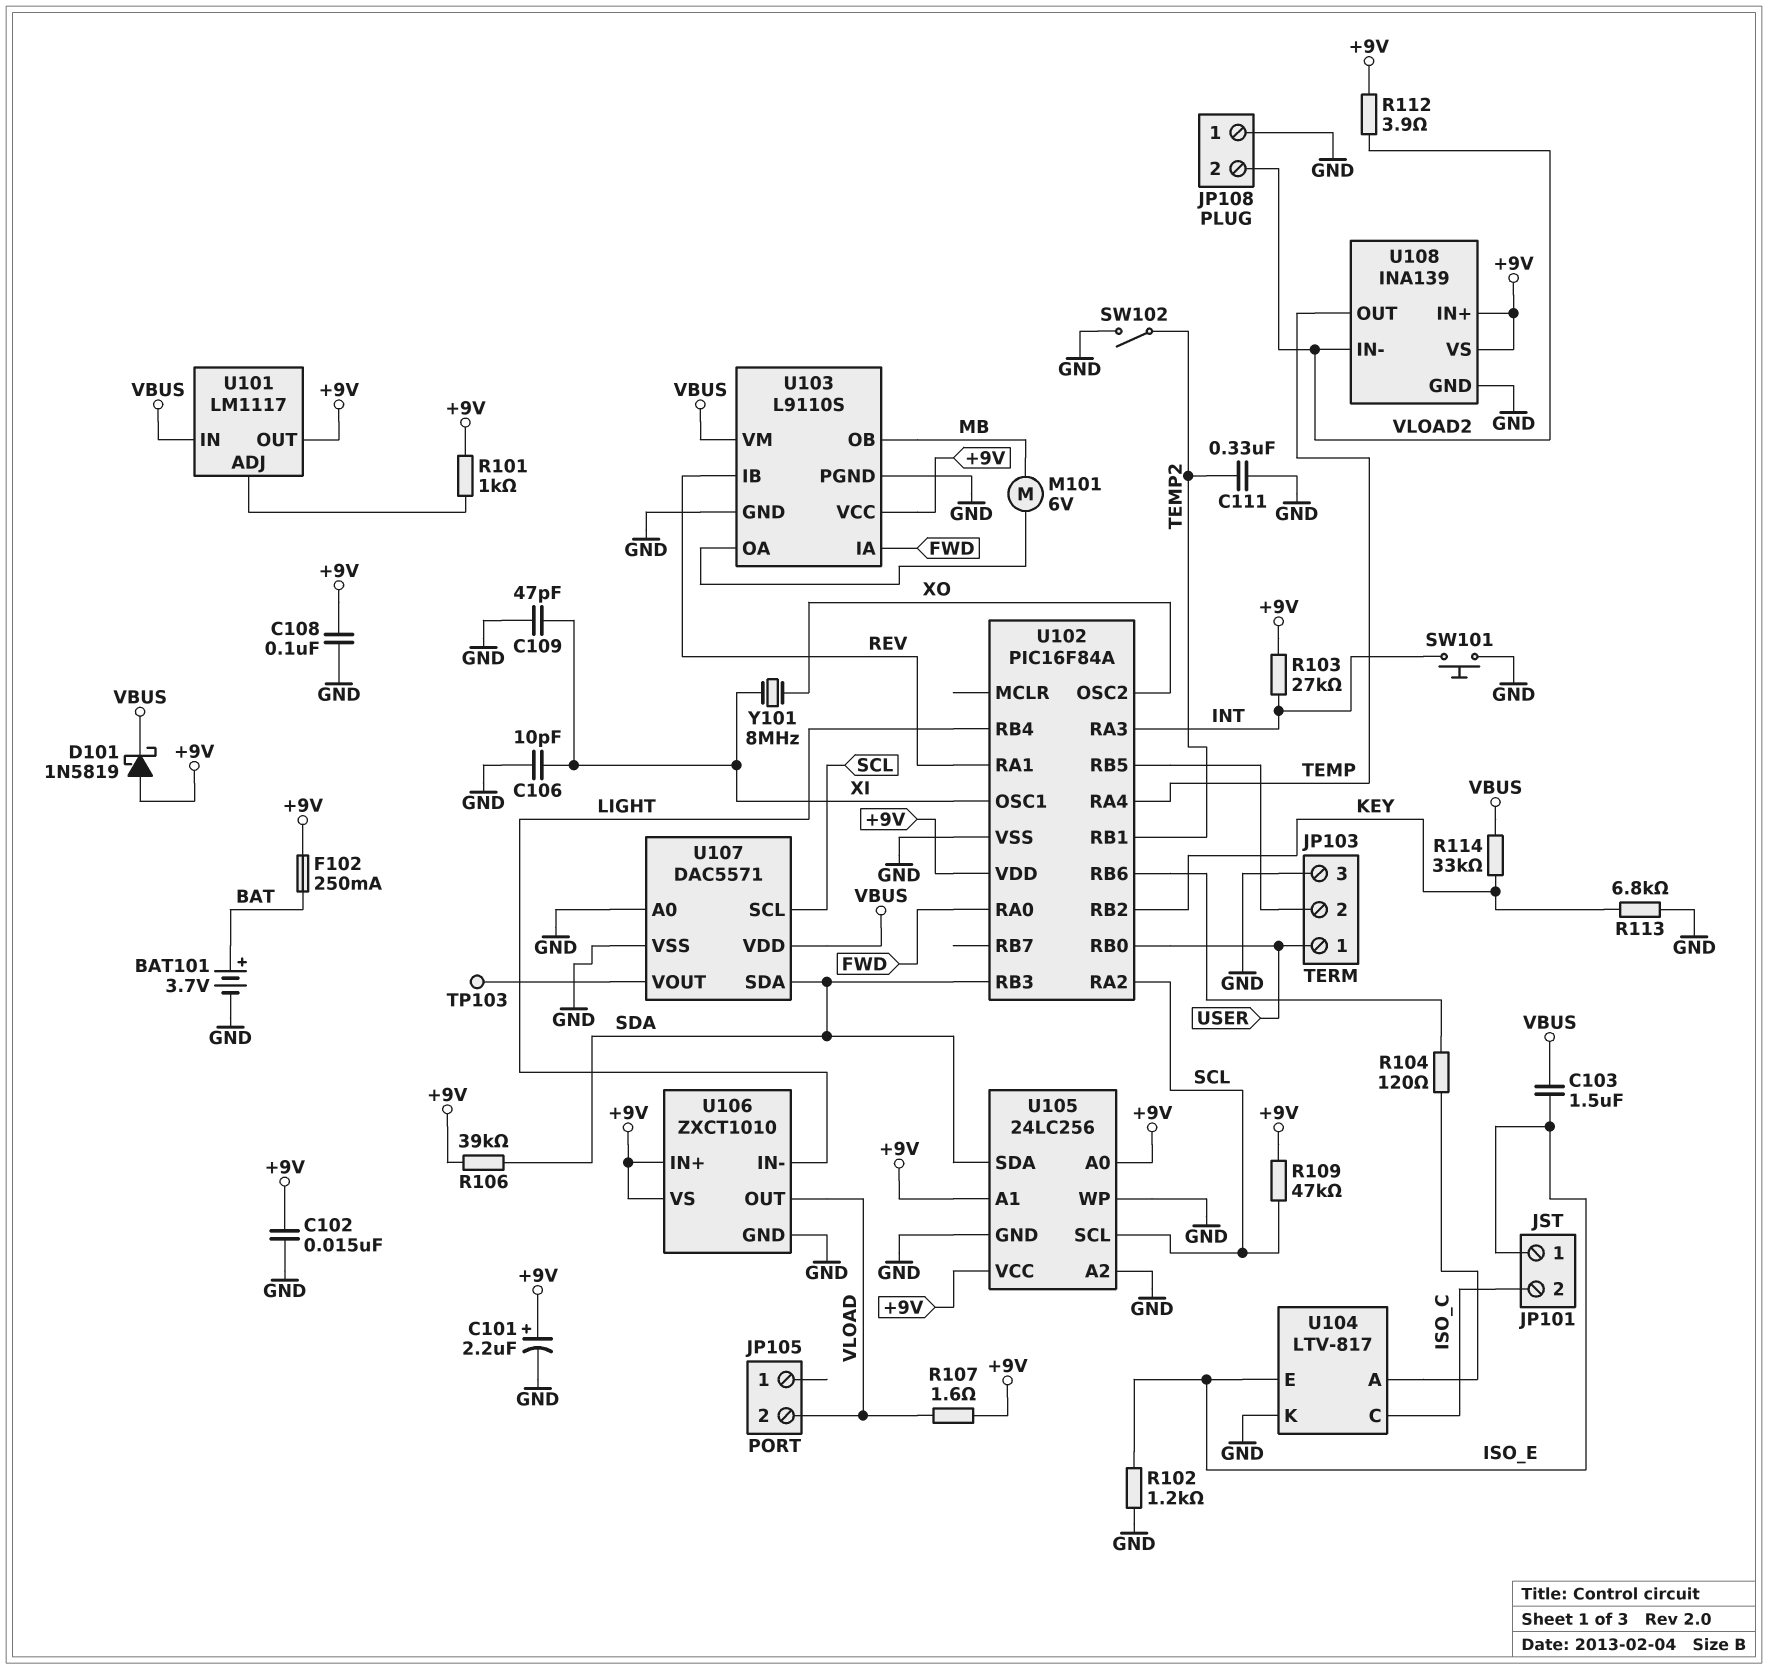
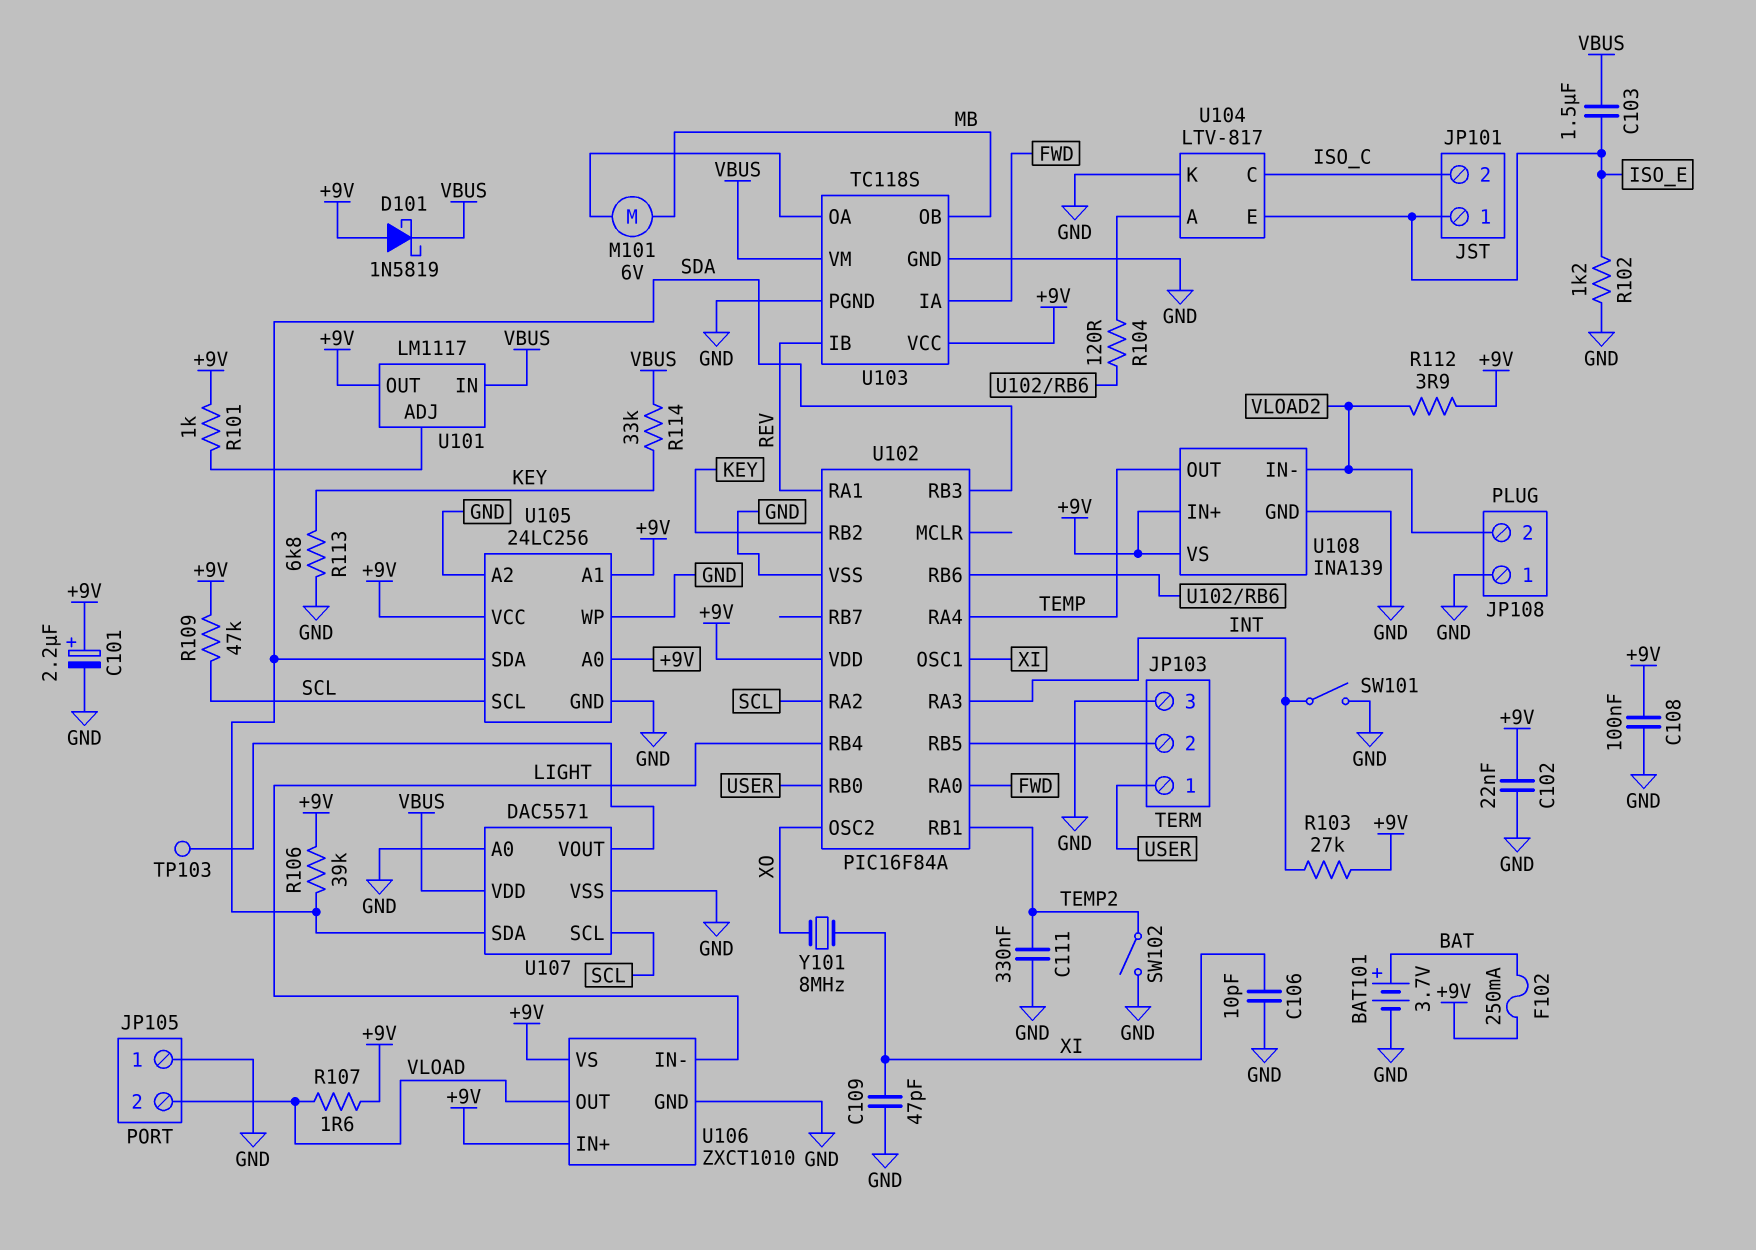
C102: 15nF (+9V, GND) -> 22nF (+9V, GND)
JP105 pin 1: none -> GND
SW101: button (GND, INT) -> switch (GND, INT)
U103: L9110S -> TC118S

